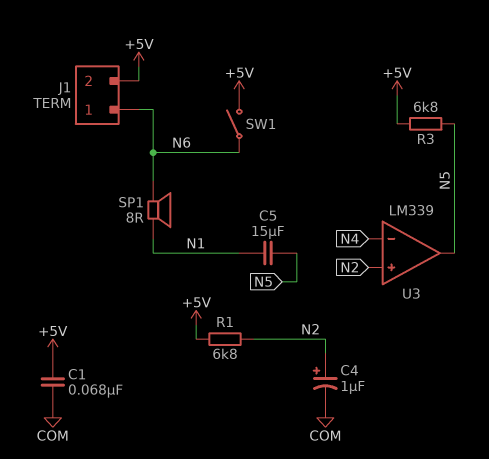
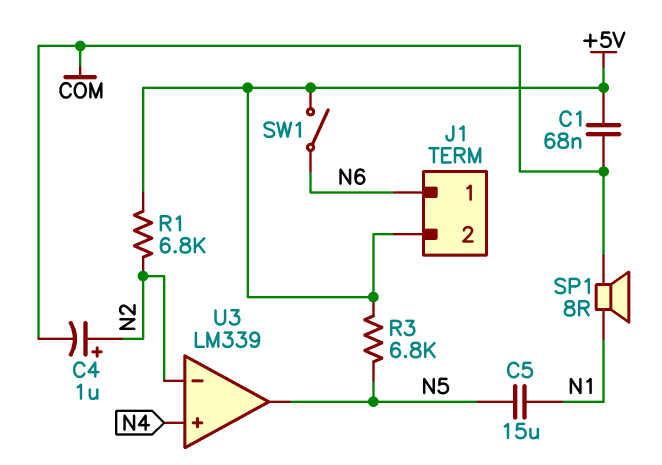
SP1: speaker 8R (N1, N6) -> speaker 8R (COM, N1)
U3 pin in+: N2 -> N4
U3 pin in-: N4 -> N2

